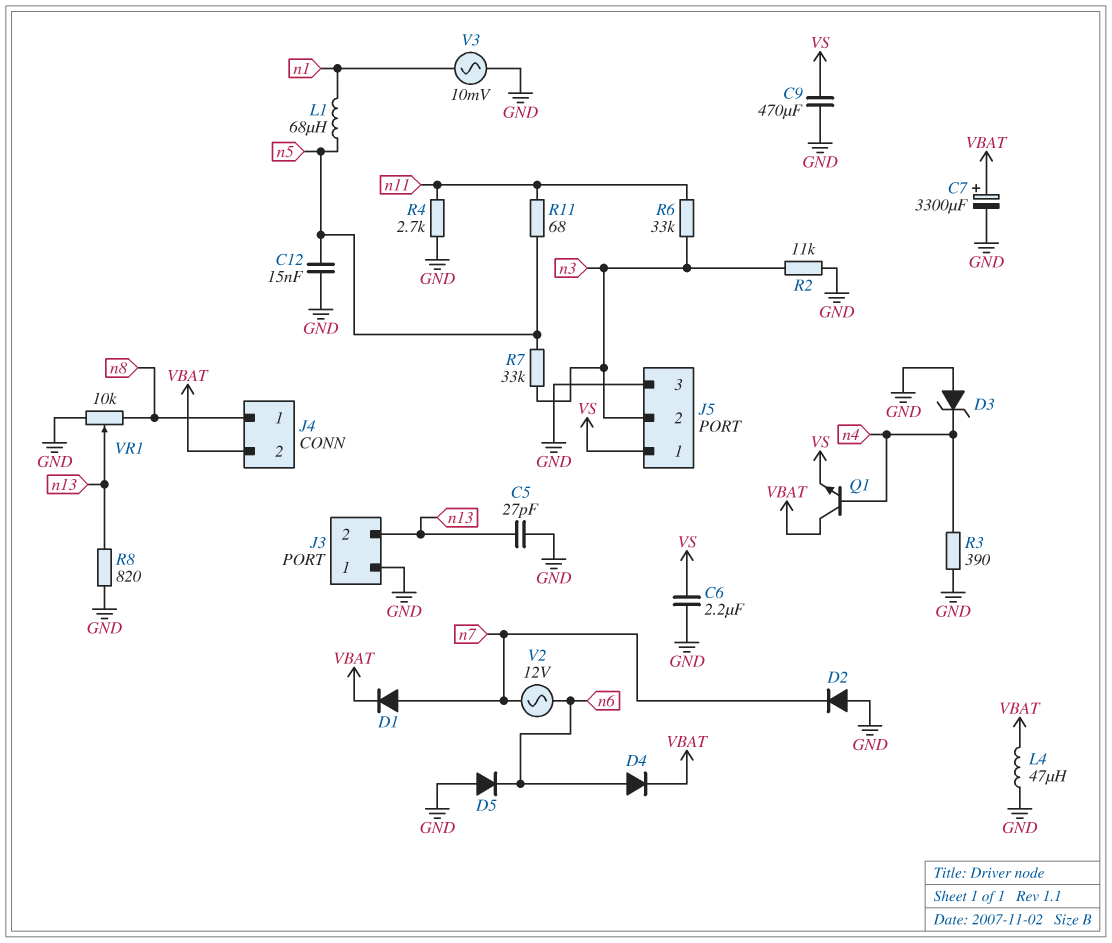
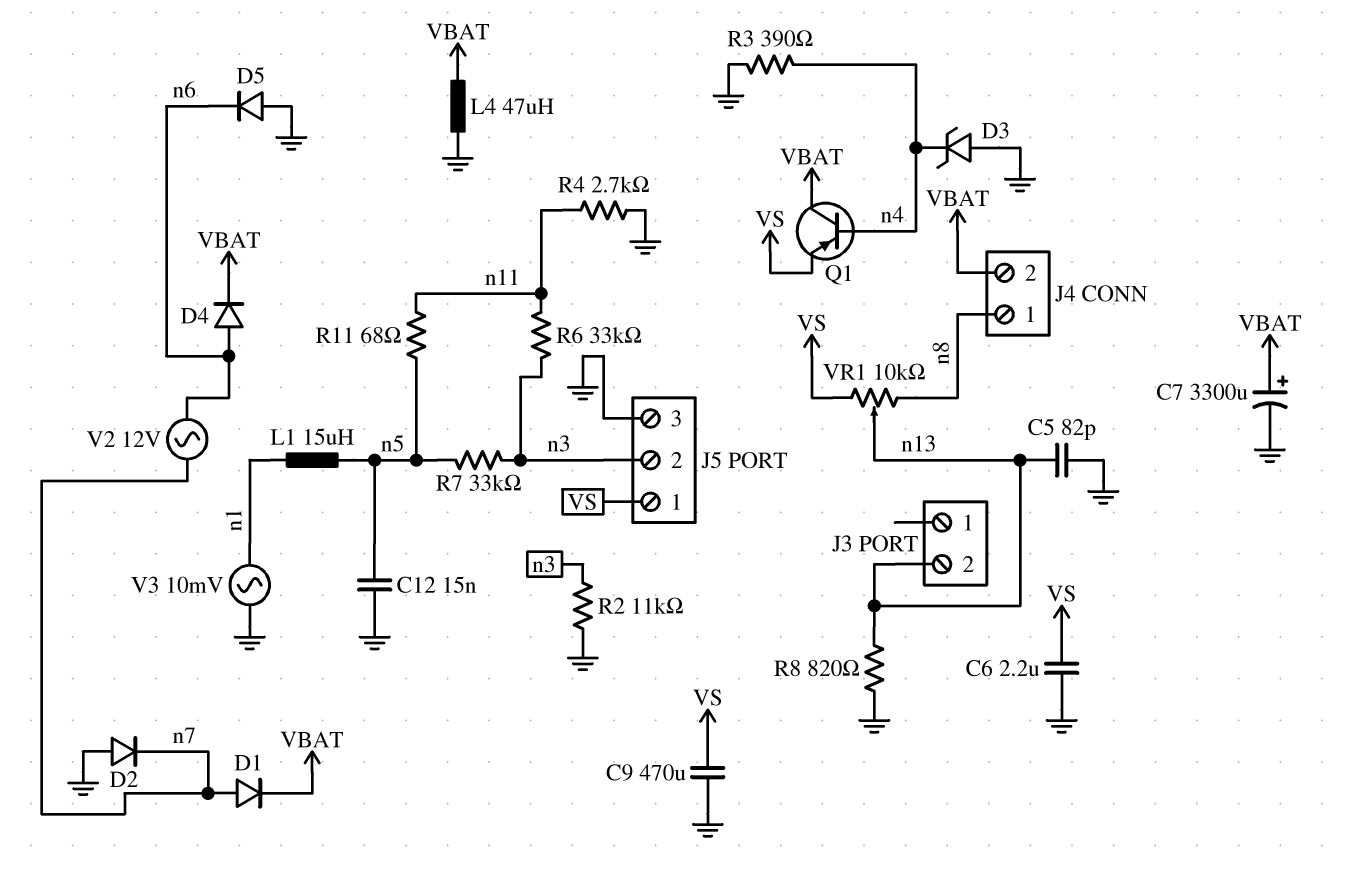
C5: 27pF (GND, n13) -> 82pF (GND, n13)
J3 pin 1: GND -> none
L1: 68uH (n1, n5) -> 15uH (n1, n5)
Q1: NPN (B n4, C VBAT, E VS) -> PNP (B n4, C VBAT, E VS)
VR1: 10k (GND, n8, wiper n13) -> 10k (VS, n8, wiper n13)

